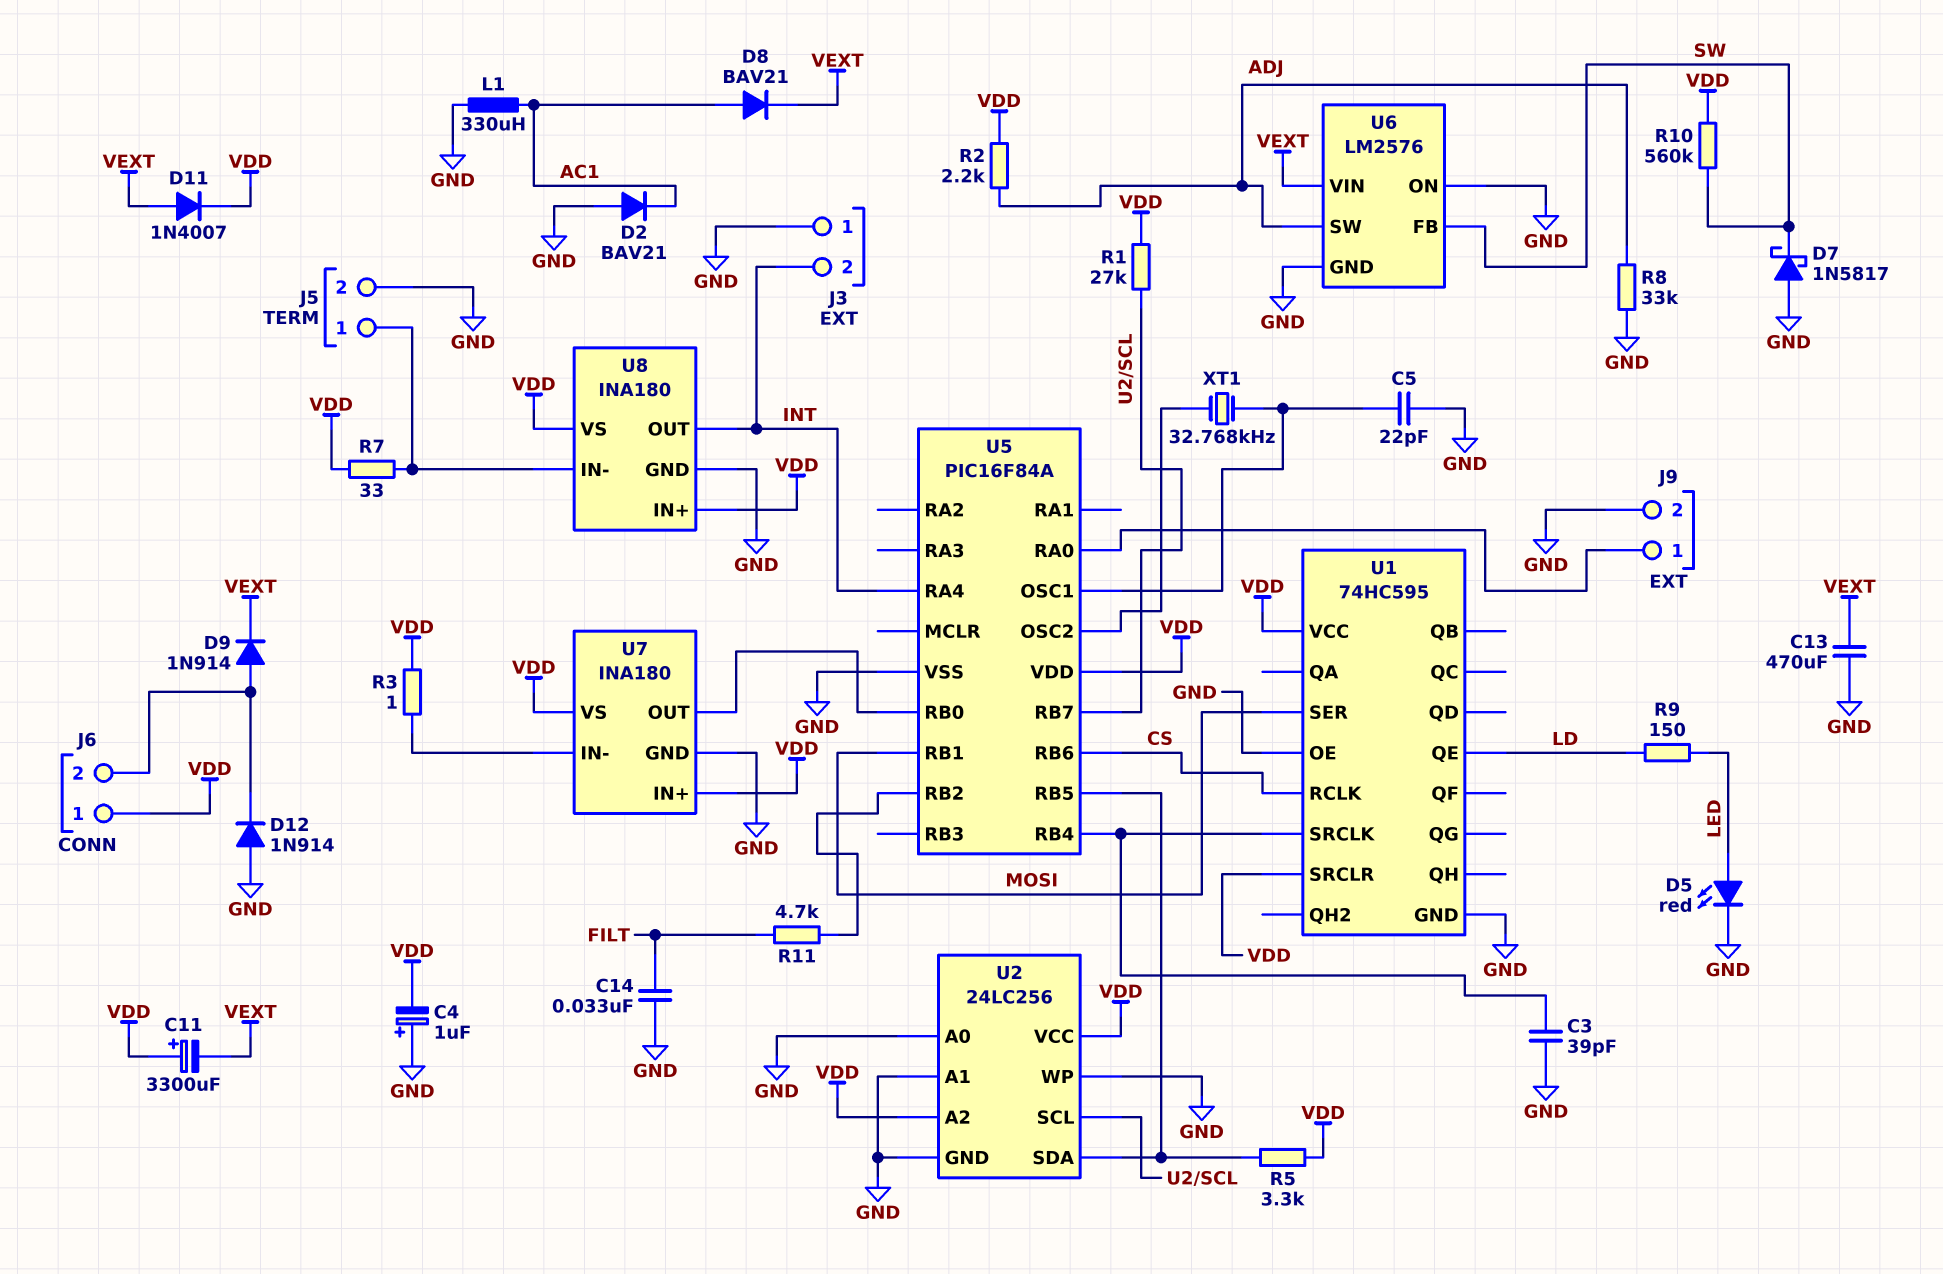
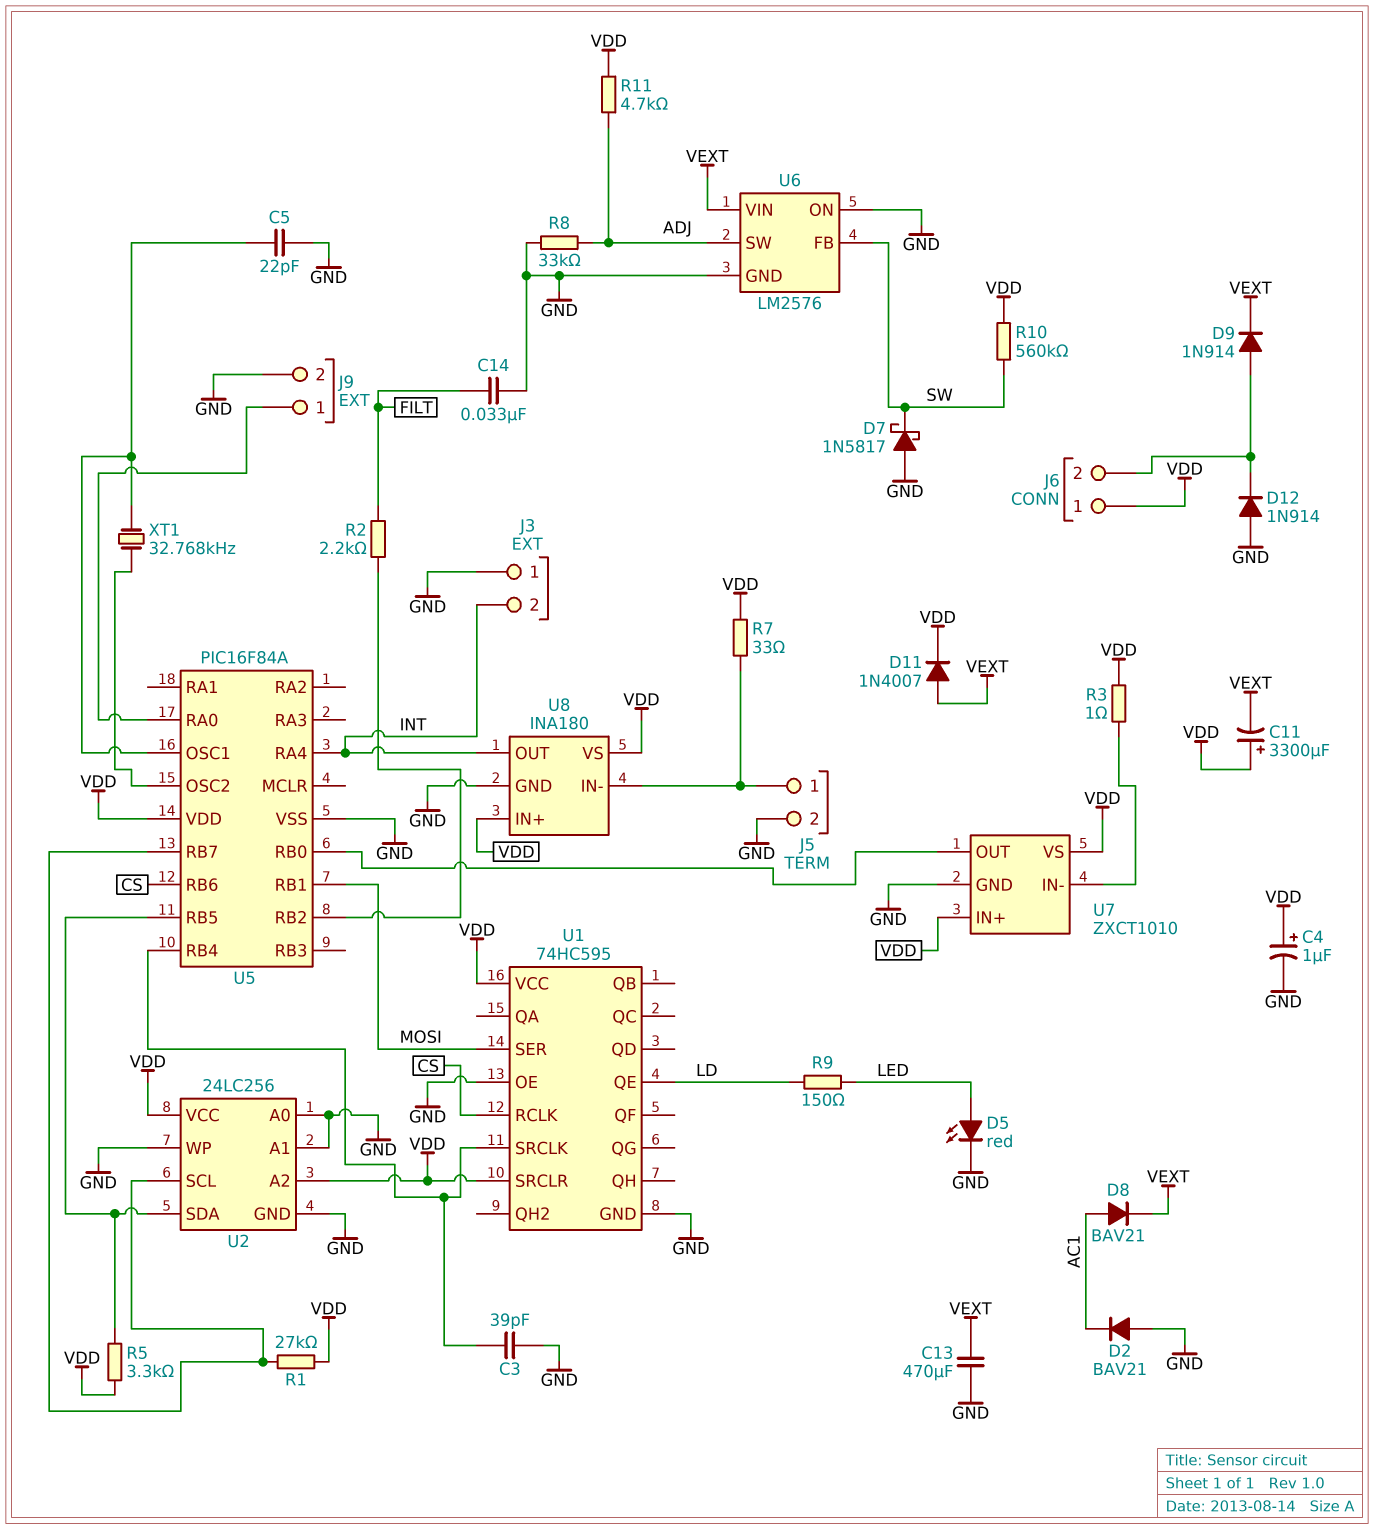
C4: 1uF (plus GND, minus VDD) -> 1uF (plus VDD, minus GND)
L1: 330uH (AC1, GND) -> none
R2: 2.2k (ADJ, VDD) -> 2.2k (FILT, U5/RB2)
R11: 4.7k (FILT, U5/RB2) -> 4.7k (ADJ, VDD)
U7: INA180 -> ZXCT1010

